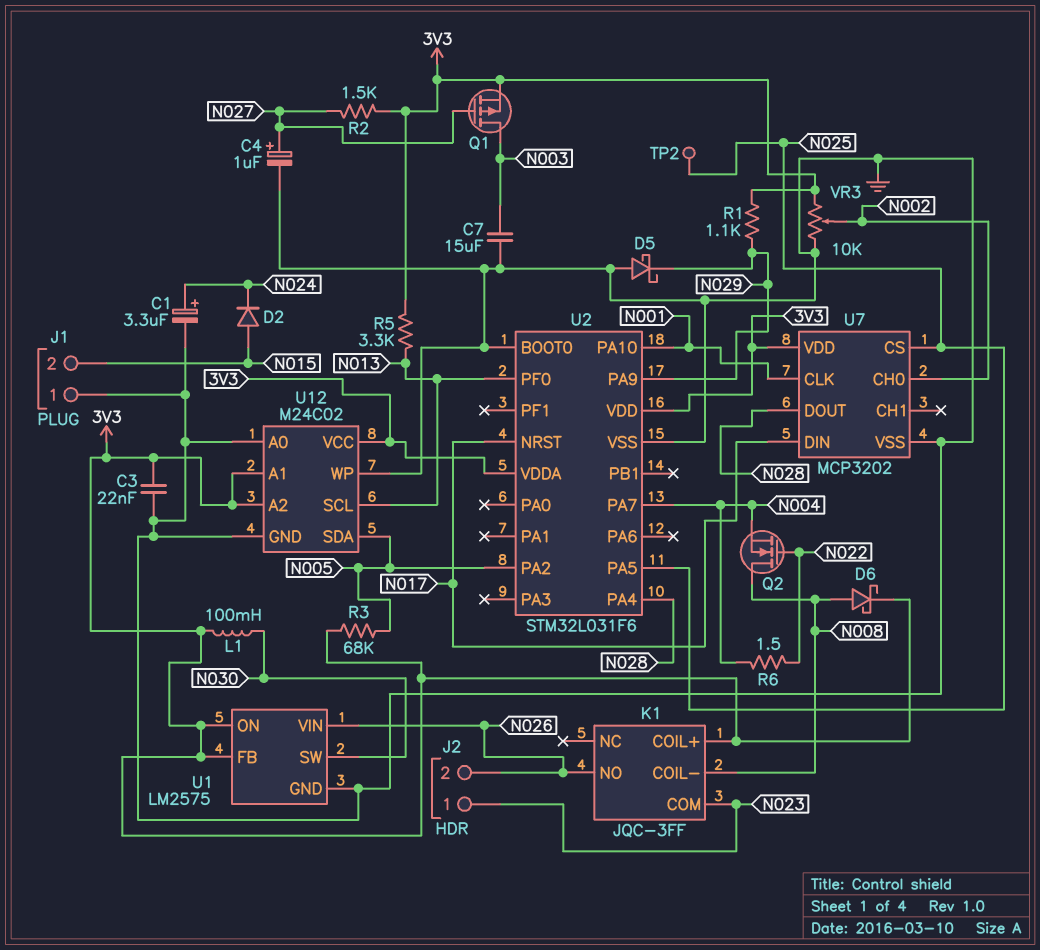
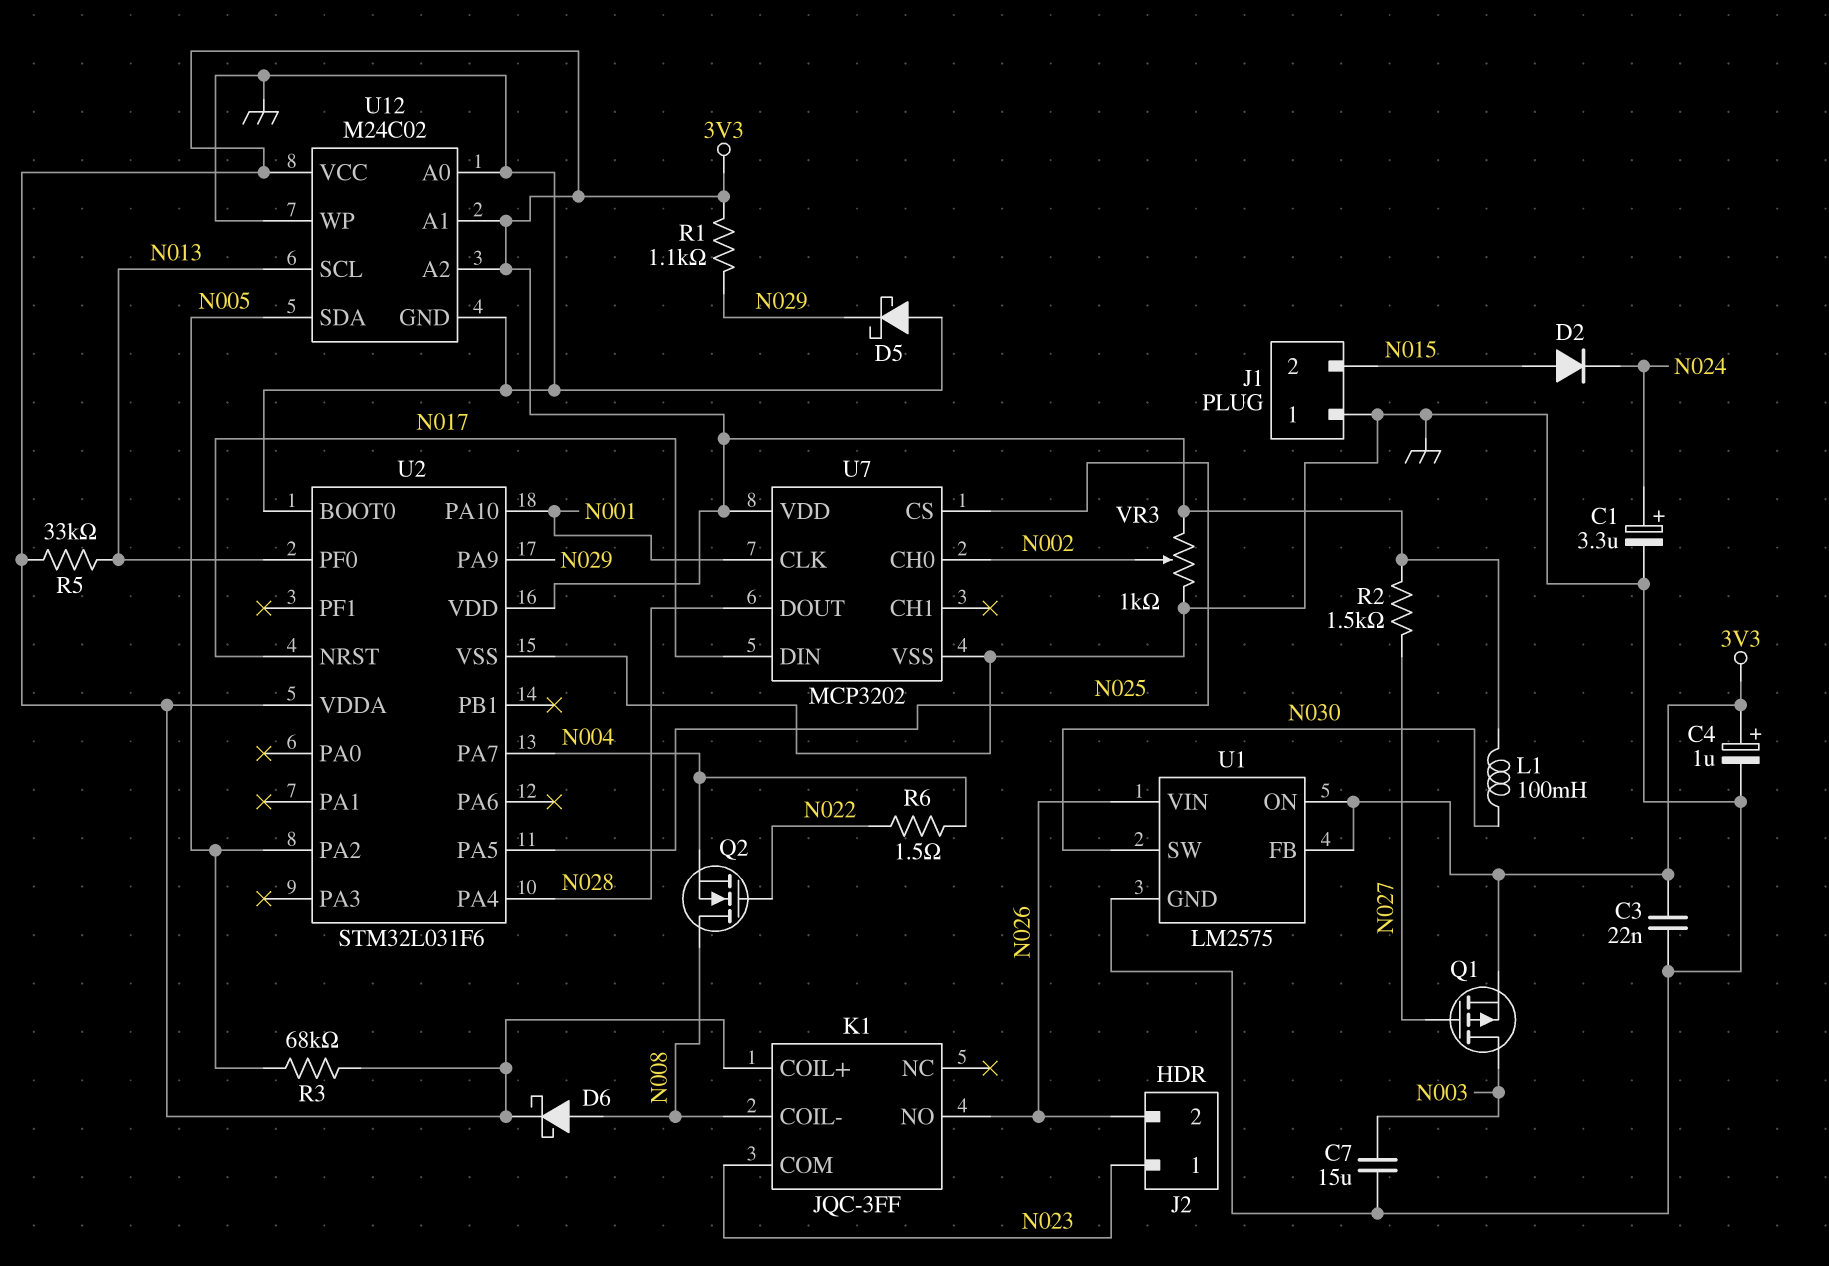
C4: 1uF (plus N027, minus GND) -> 1uF (plus 3V3, minus GND)
R5: 3.3k (3V3, N013) -> 33k (3V3, N013)
TP2: test point (N025) -> none
VR3: 10k (3V3, GND, wiper N002) -> 1k (3V3, GND, wiper N002)

